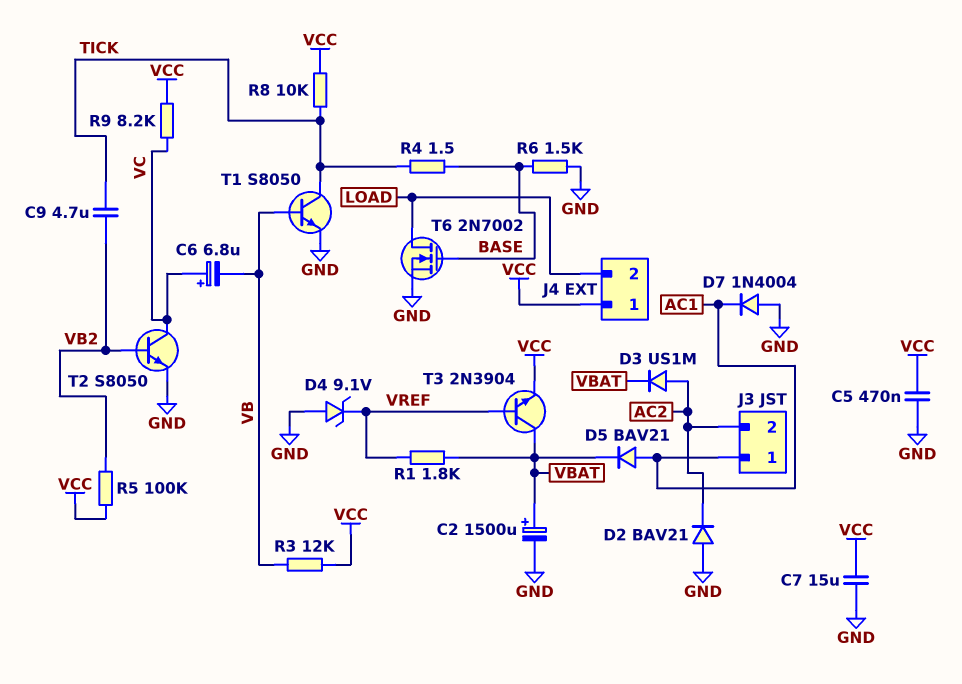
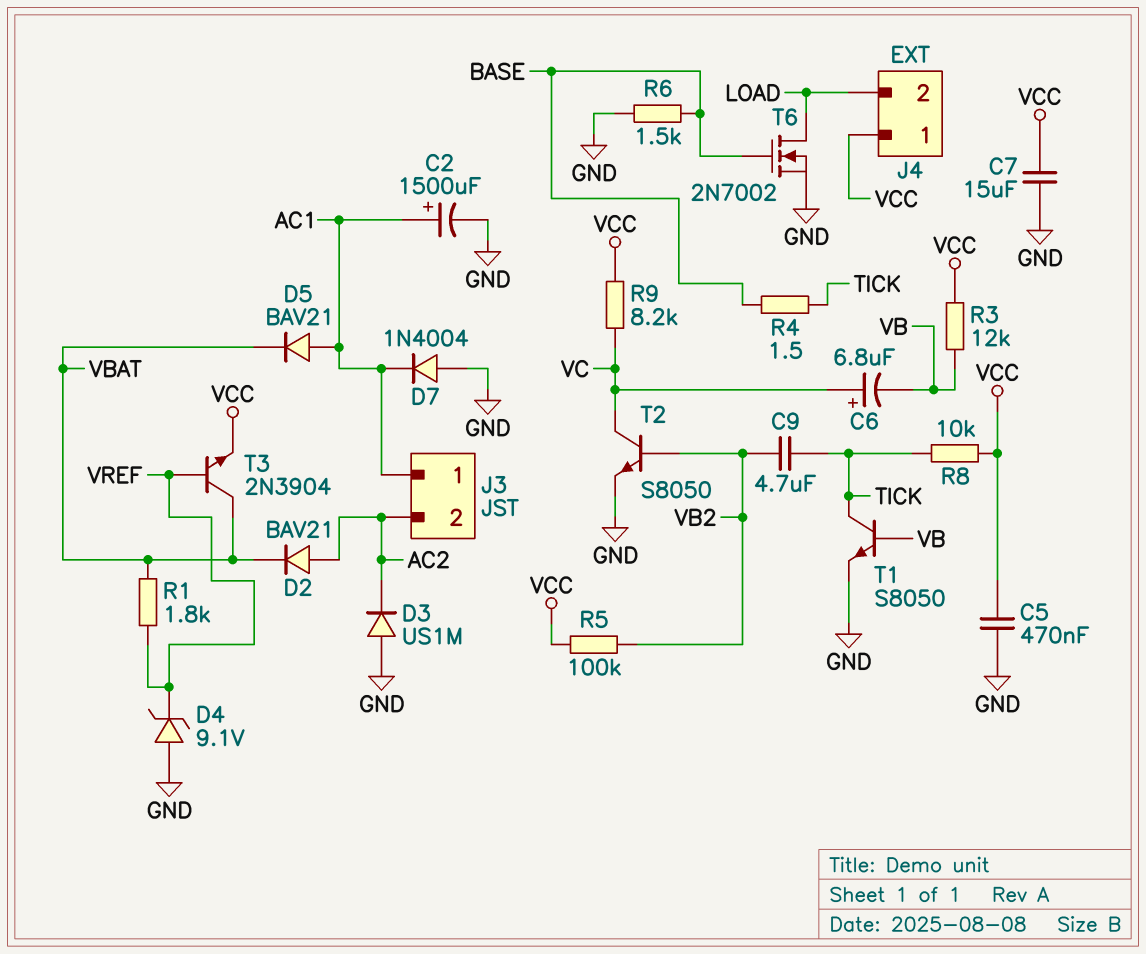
C2: 1500uF (plus VBAT, minus GND) -> 1500uF (plus AC1, minus GND)
D2: diode BAV21 (A GND, K AC2) -> diode BAV21 (A AC2, K VBAT)
D3: diode US1M (A AC2, K VBAT) -> diode US1M (A GND, K AC2)

